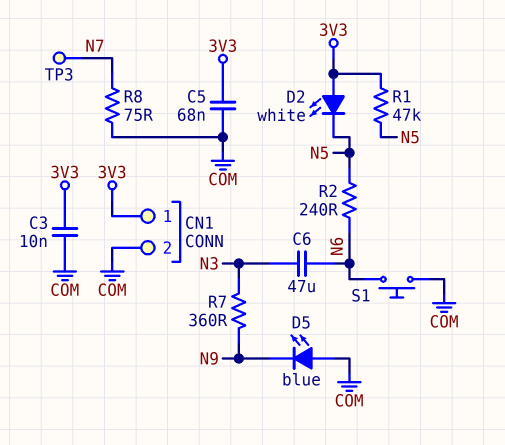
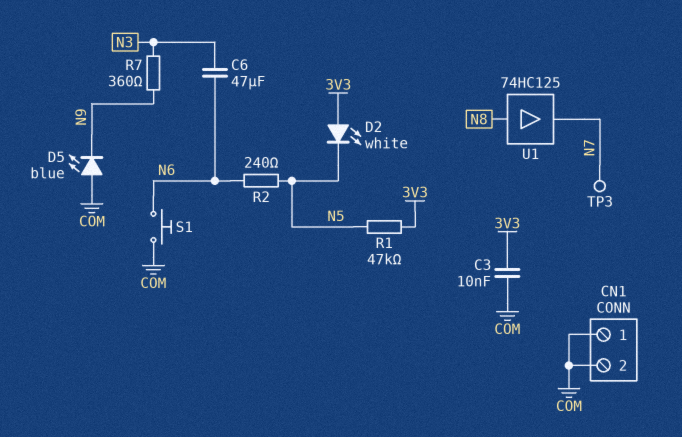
C5: 68nF (3V3, COM) -> none
CN1 pin 1: 3V3 -> COM
R8: 75 (COM, N7) -> none
U1: none -> buffer 74HC125 (in N8, out N7)

